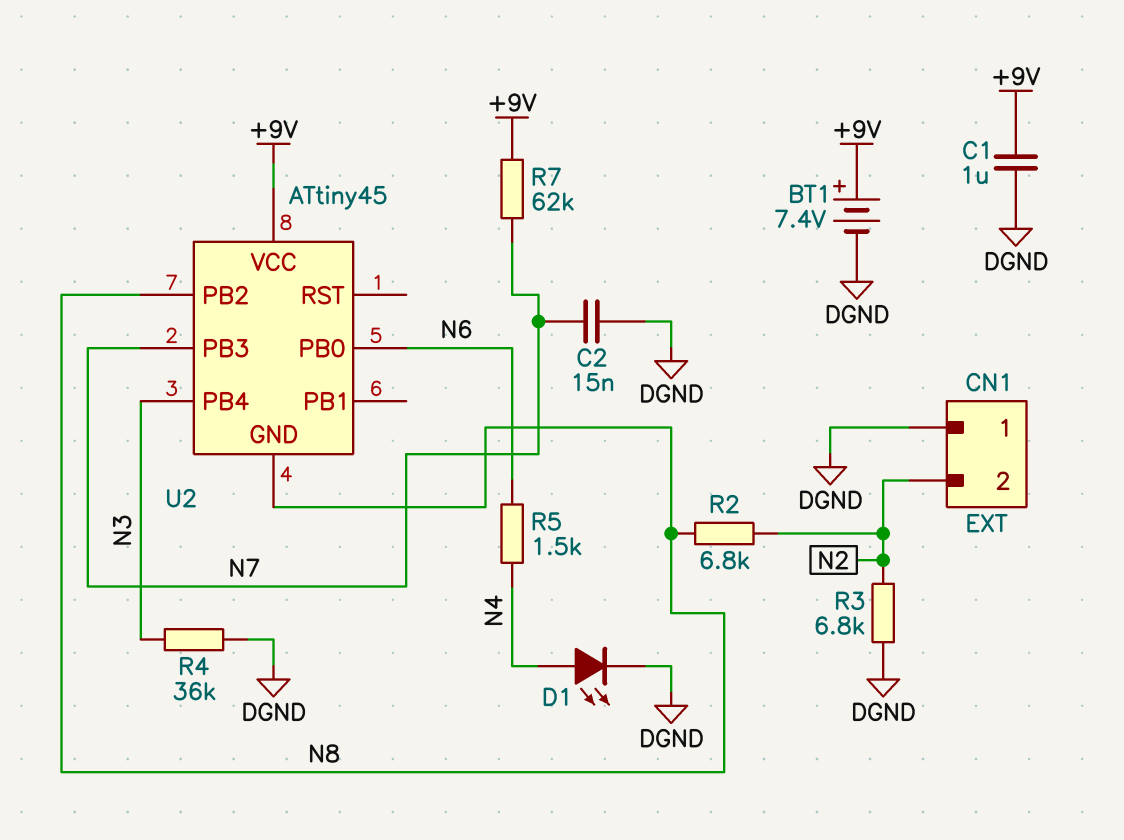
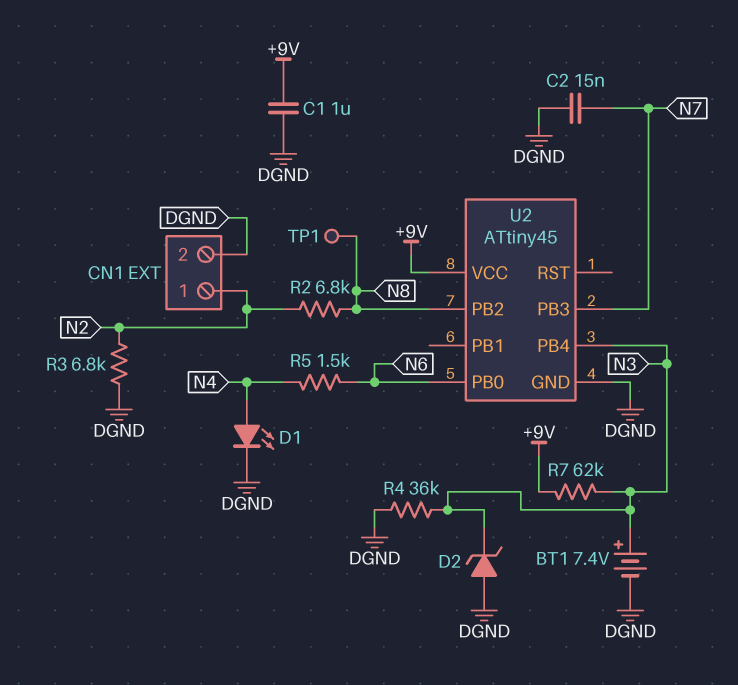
BT1: 7.4V (plus +9V, minus DGND) -> 7.4V (plus N3, minus DGND)
CN1 pin 1: DGND -> N2
CN1 pin 2: N2 -> DGND
D2: none -> zener (A DGND, K N3)
R7: 62k (+9V, N7) -> 62k (+9V, N3)
TP1: none -> test point (N8)
U2 pin GND: N8 -> DGND

